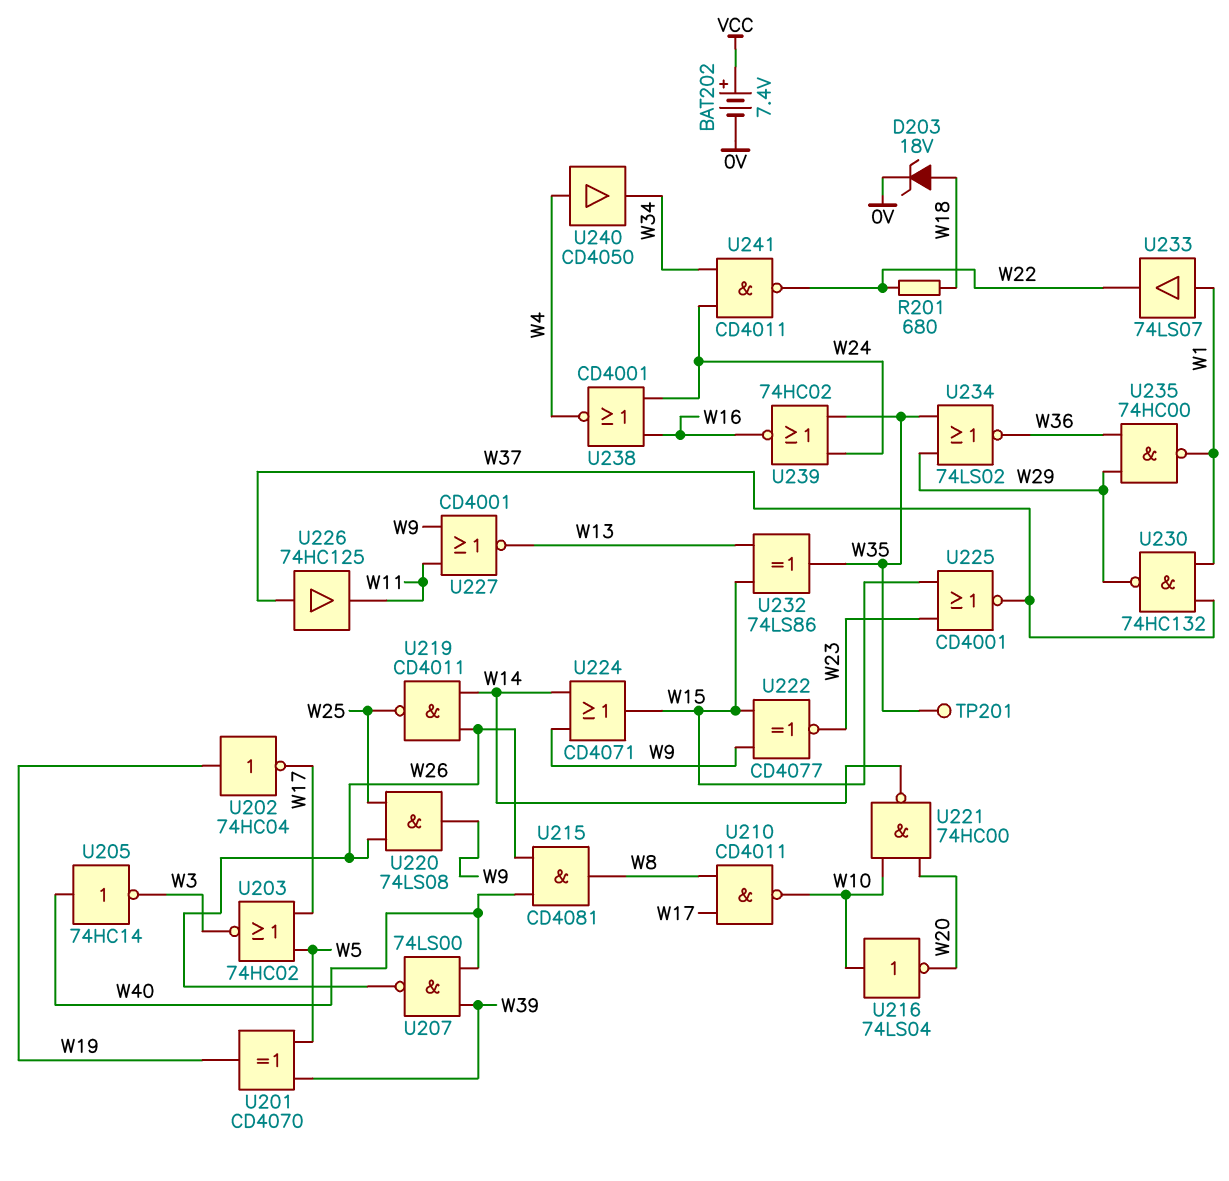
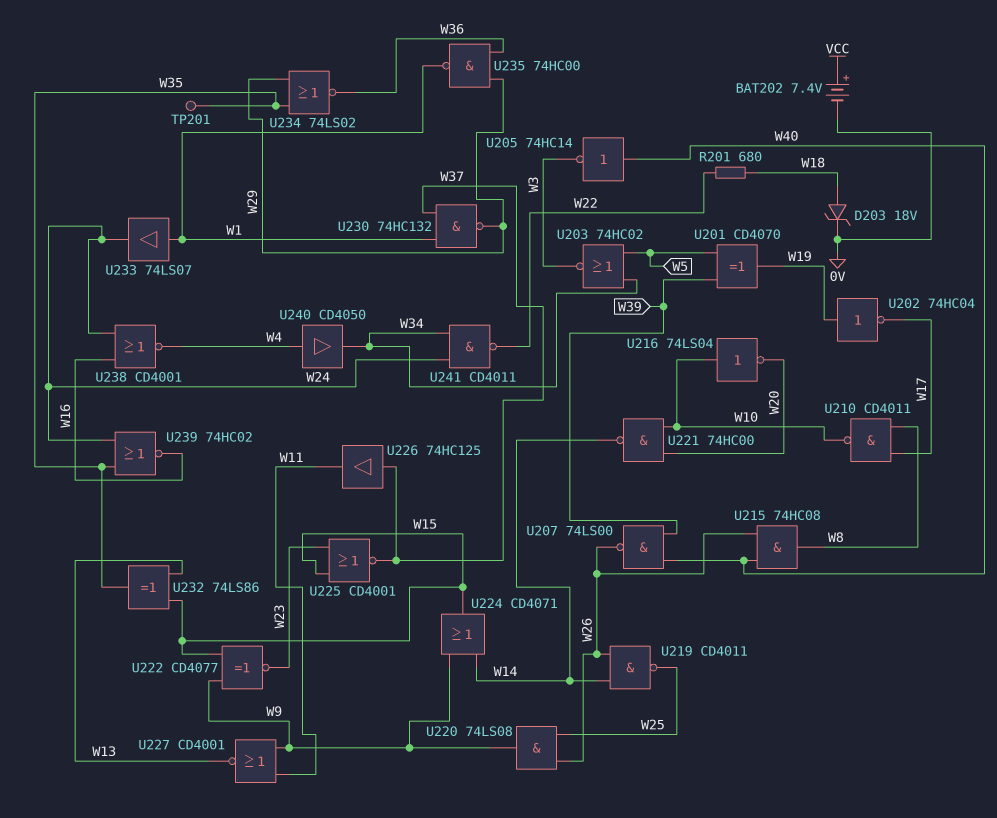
U203: NOR 74HC02 (in W5, in W17, out W3) -> NOR 74HC02 (in W5, in W34, out W3)
U215: AND CD4081 (in W26, in W40, out W8) -> AND 74HC08 (in W26, in W40, out W8)
U233: buffer 74LS07 (in W1, out W22) -> buffer 74LS07 (in W1, out W24)

